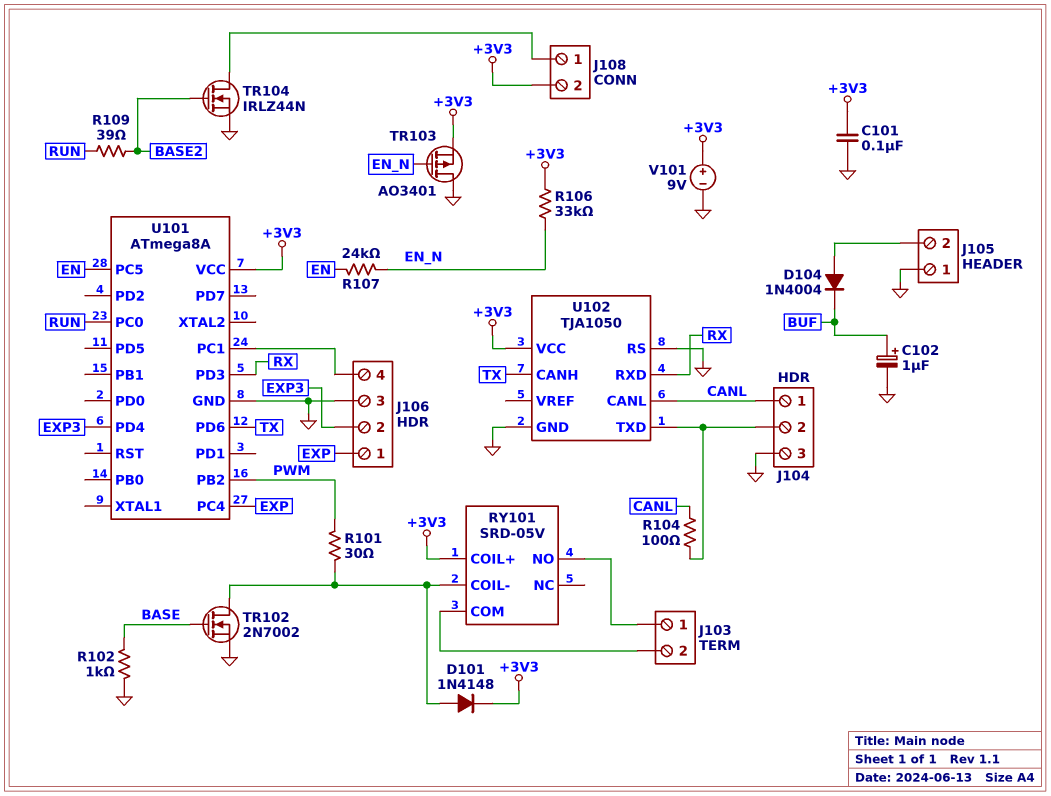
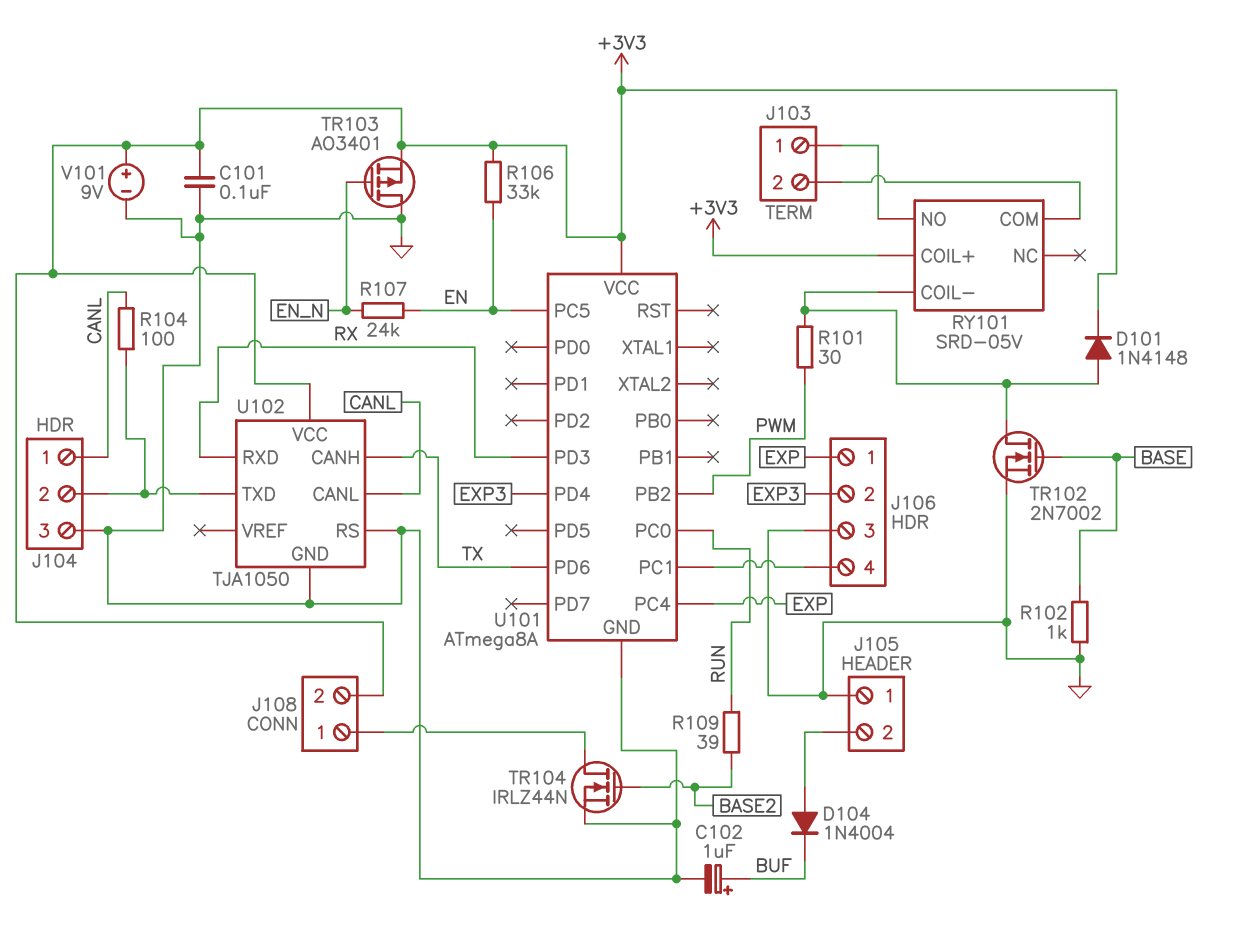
R106: 33k (+3V3, EN_N) -> 33k (+3V3, EN)

